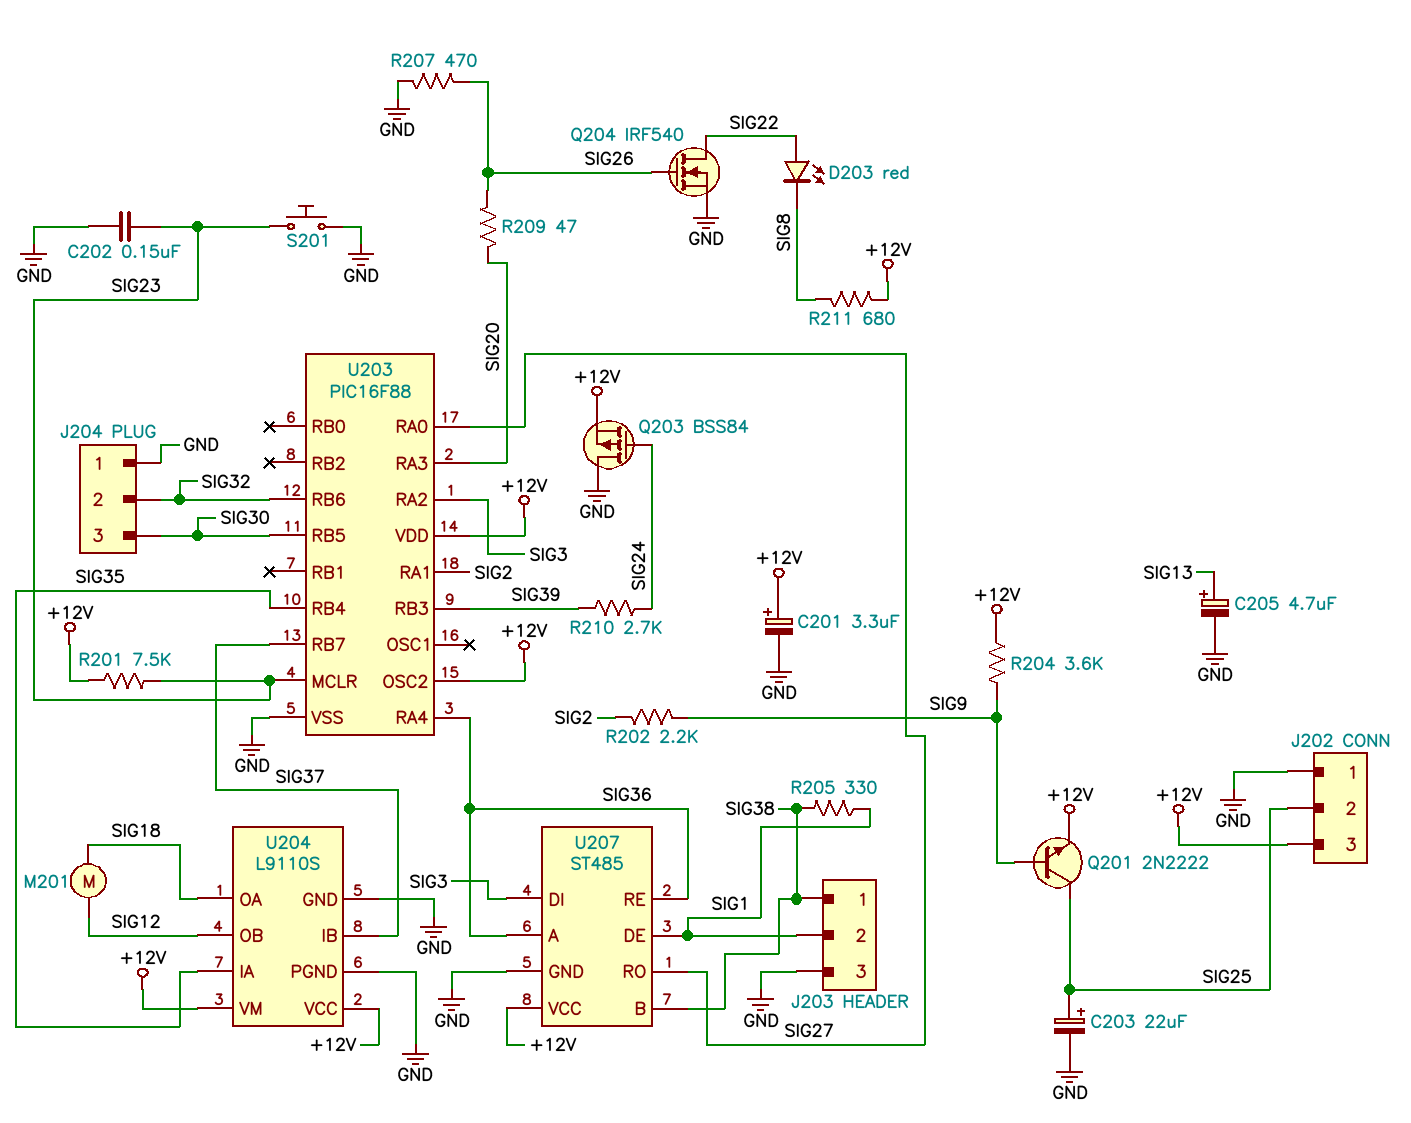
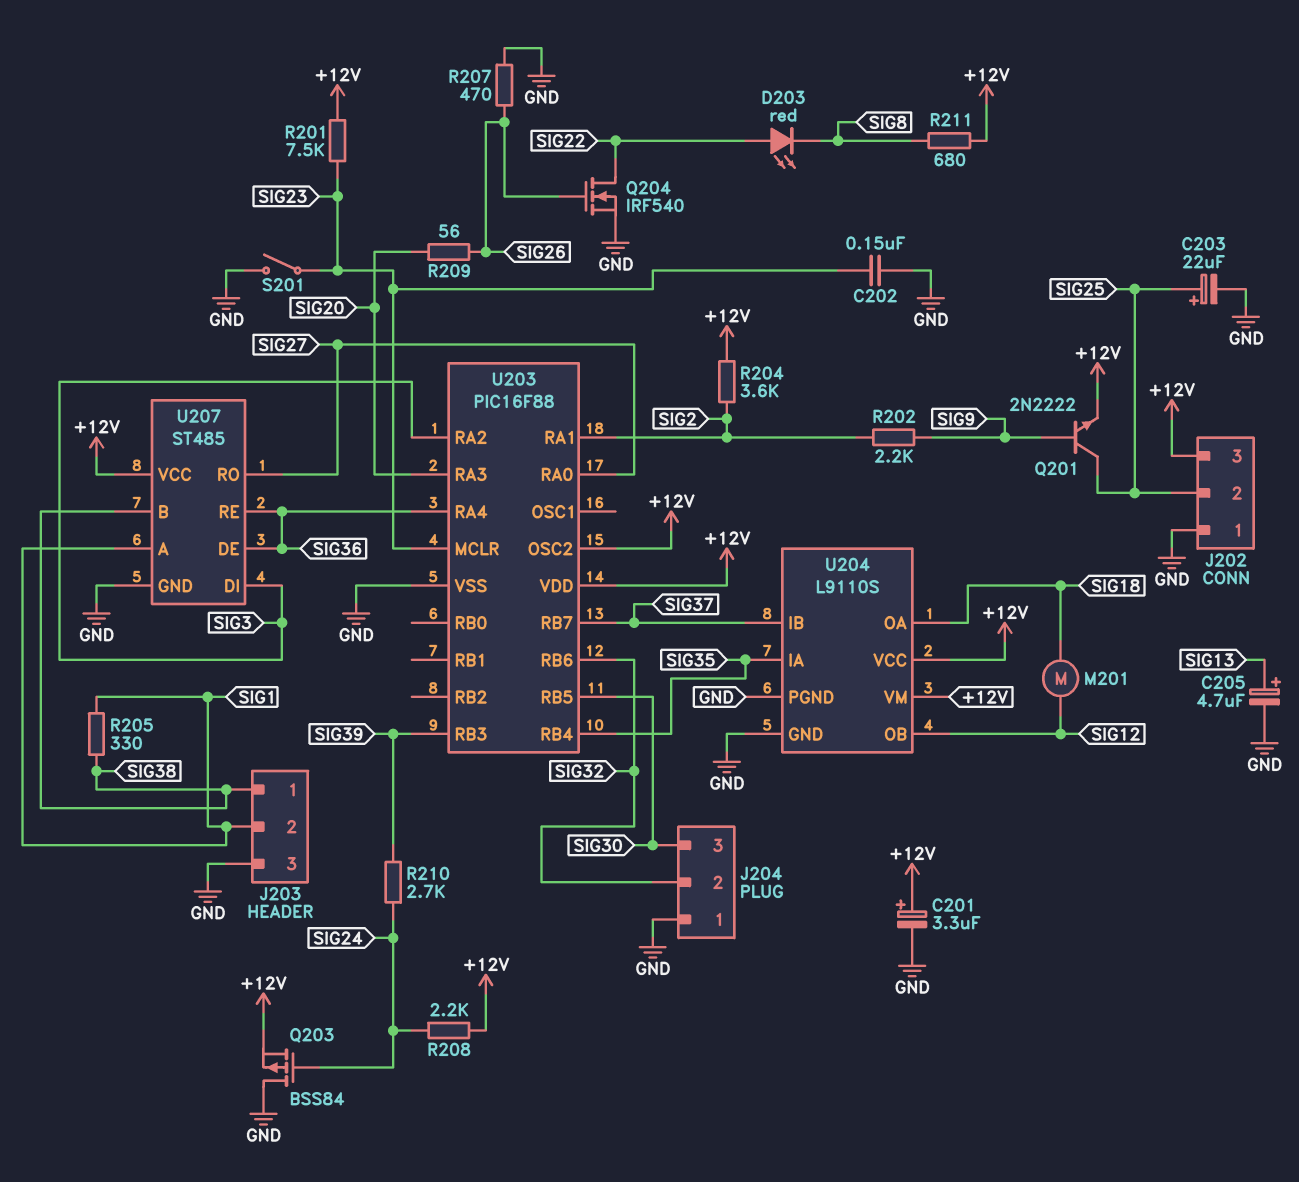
R204: 3.6k (+12V, SIG9) -> 3.6k (+12V, SIG2)
R208: none -> 2.2k (+12V, SIG24)
R209: 47 (SIG20, SIG26) -> 56 (SIG20, SIG26)
S201: button (GND, SIG23) -> switch (GND, SIG23)
U207 pin A: SIG36 -> SIG1
U207 pin DE: SIG1 -> SIG36

